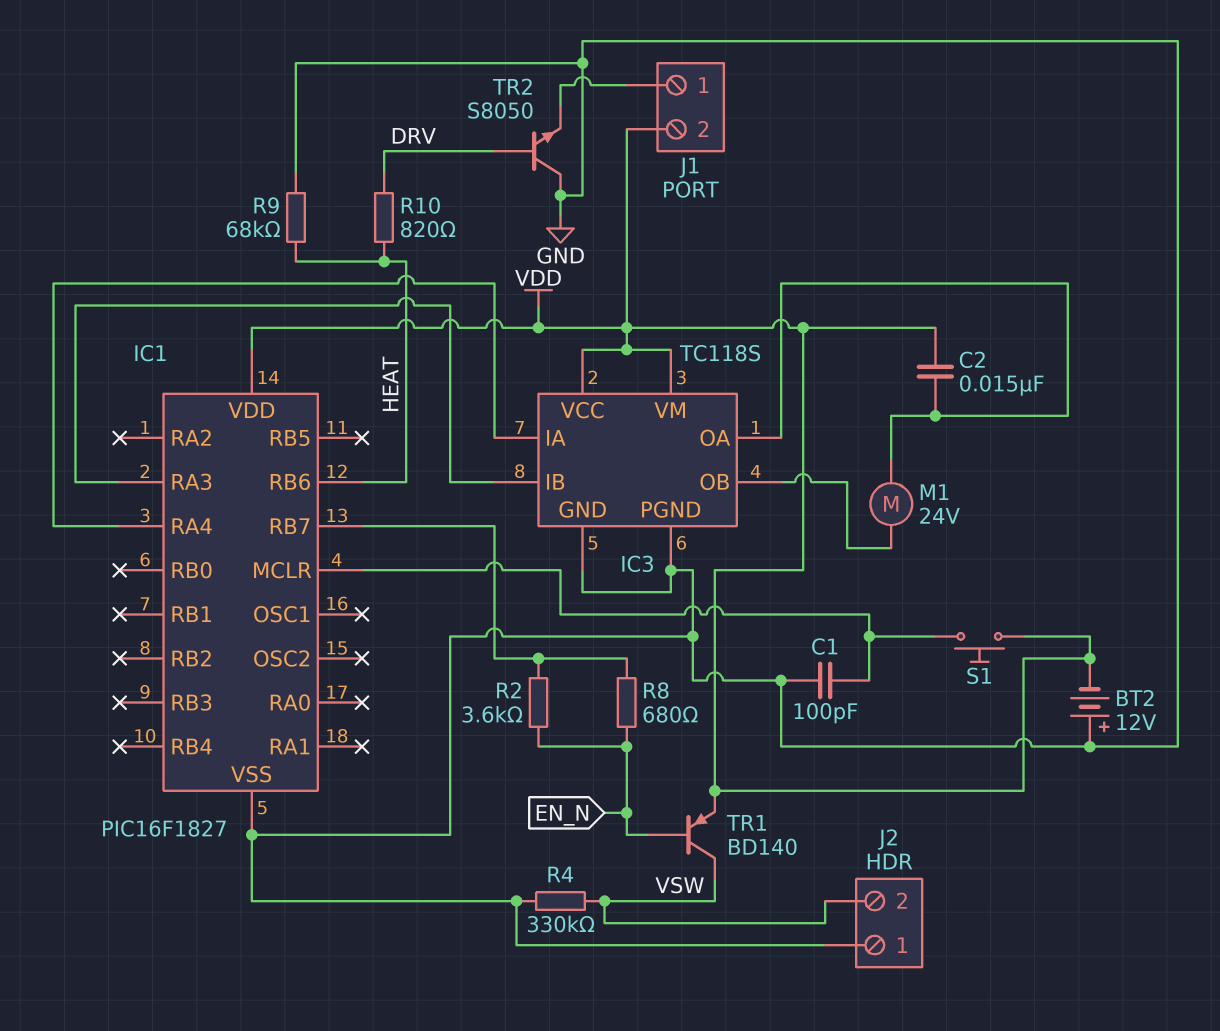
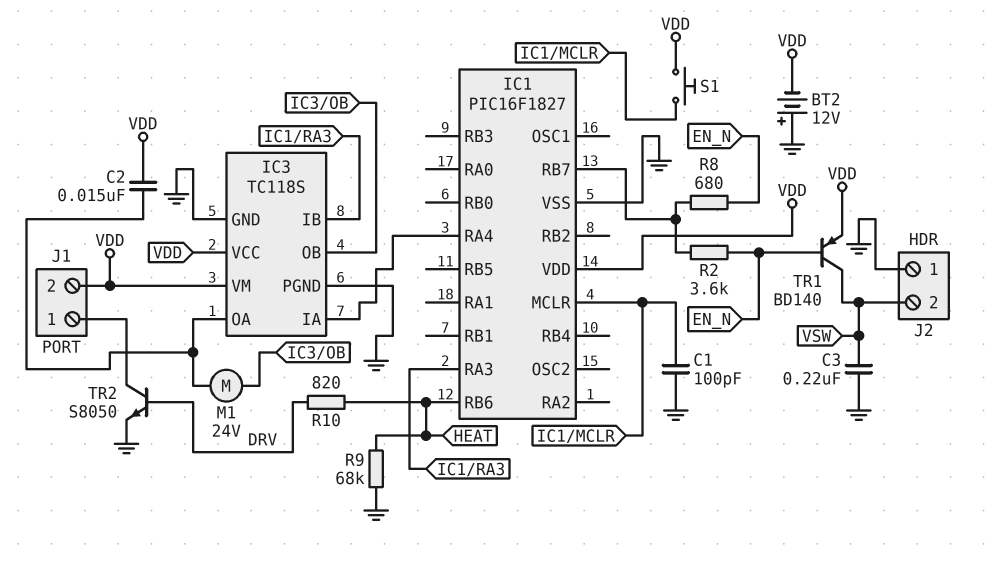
C3: none -> 220nF (GND, VSW)
R4: 330k (GND, VSW) -> none
TR2: NPN S8050 (B DRV, C GND, E J1/1) -> NPN S8050 (B DRV, C J1/1, E GND)

